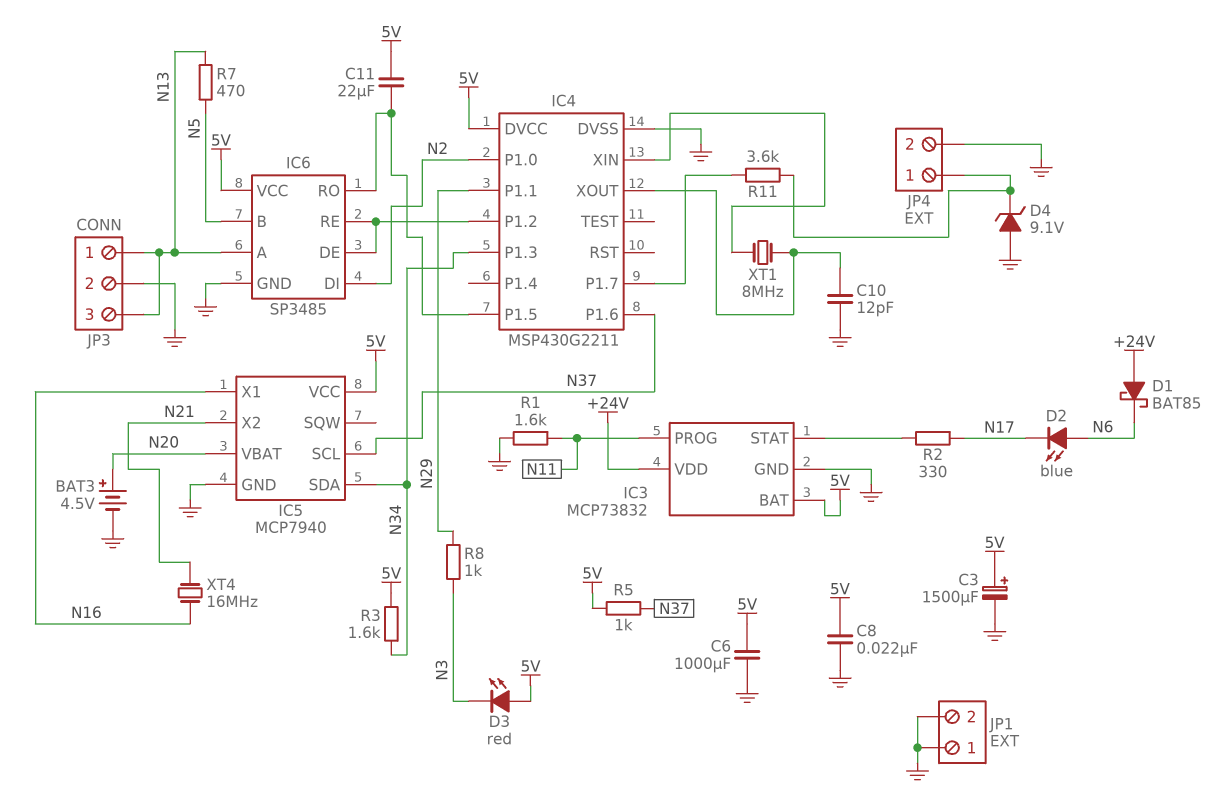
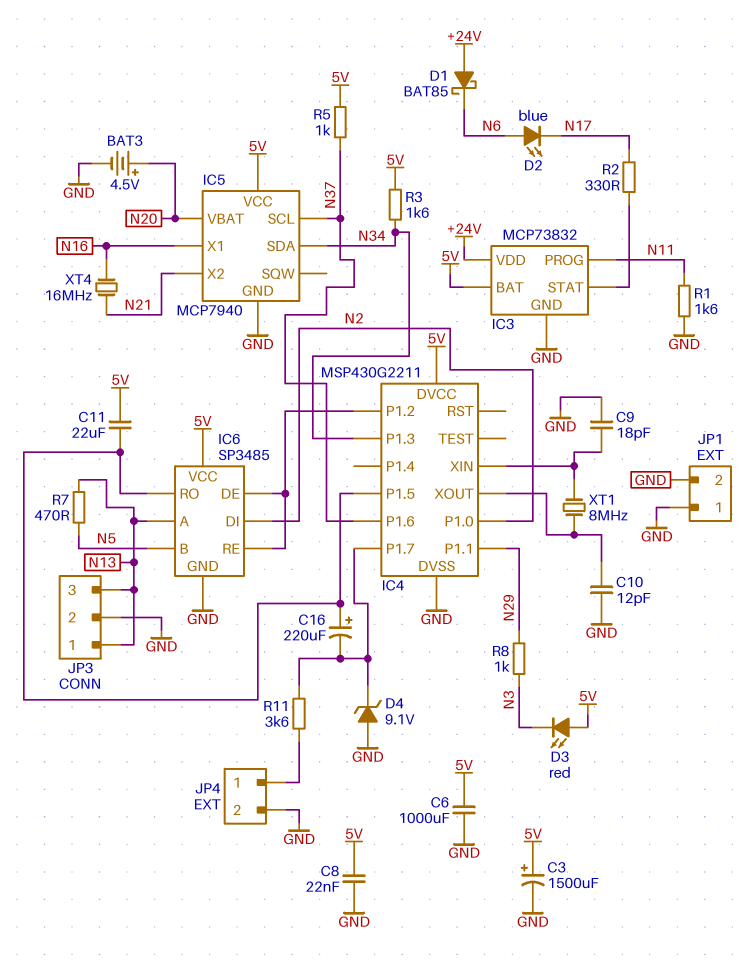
C9: none -> 18pF (GND, IC4/XIN)
C16: none -> 220uF (plus IC4/P1.5, minus IC4/P1.7)
D4: zener 9.1V (A GND, K JP4/1) -> zener 9.1V (A GND, K IC4/P1.7)

